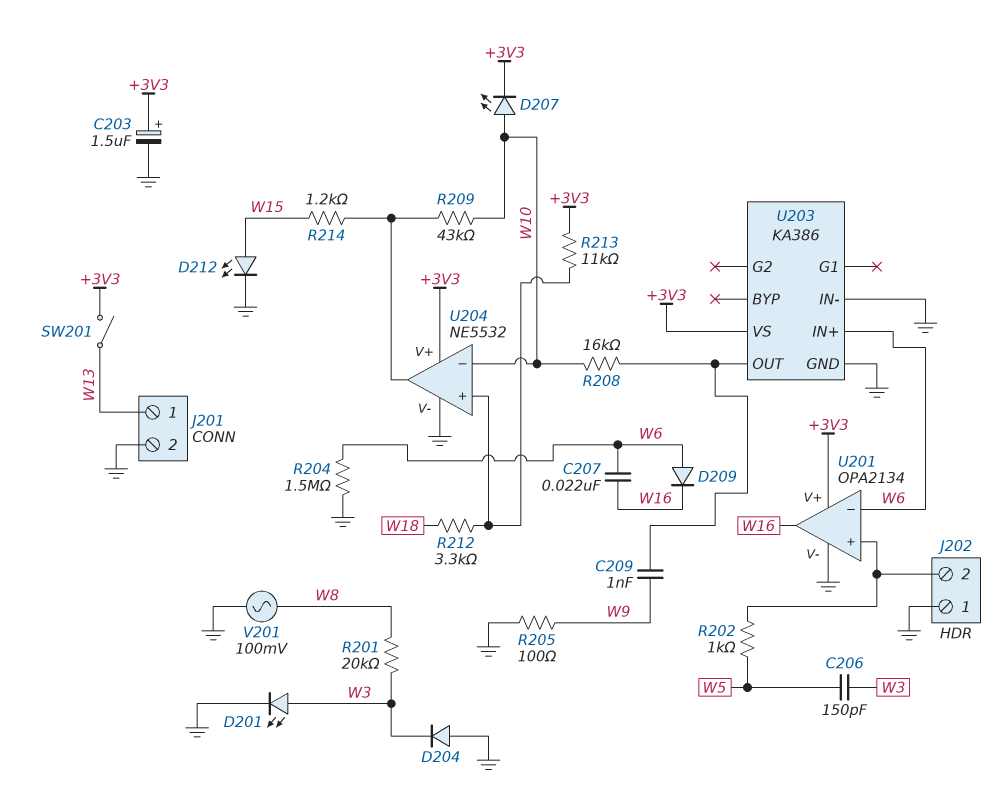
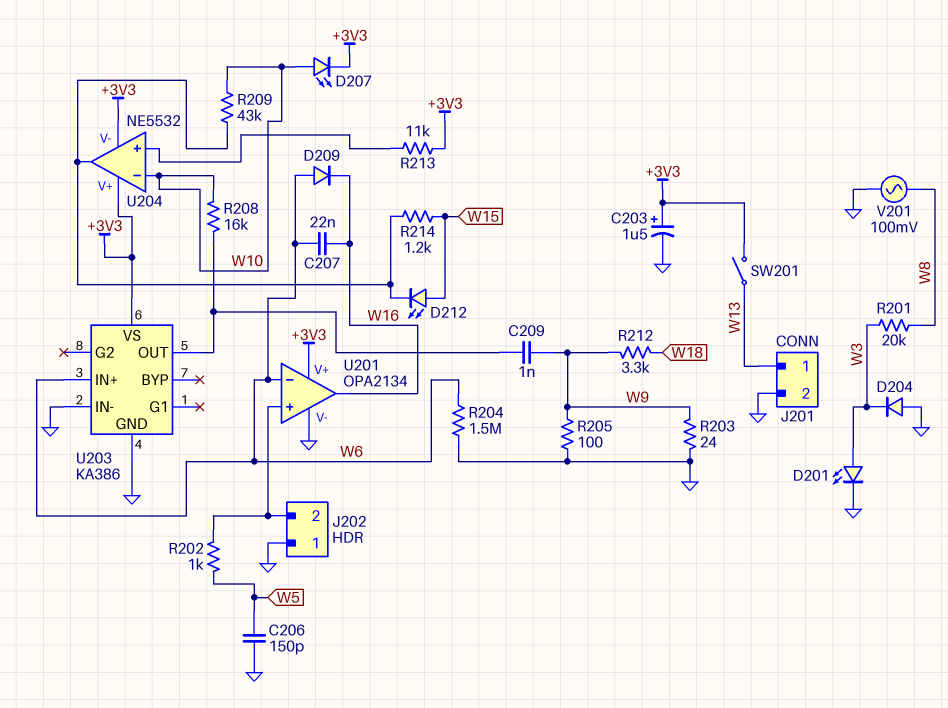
C206: 150pF (W3, W5) -> 150pF (GND, W5)
D212: LED (A W15, K GND) -> LED (A W15, K U204/out)
R203: none -> 24 (GND, W9)
R212: 3.3k (U204/in+, W18) -> 3.3k (W9, W18)
U204 pin V-: GND -> +3V3

